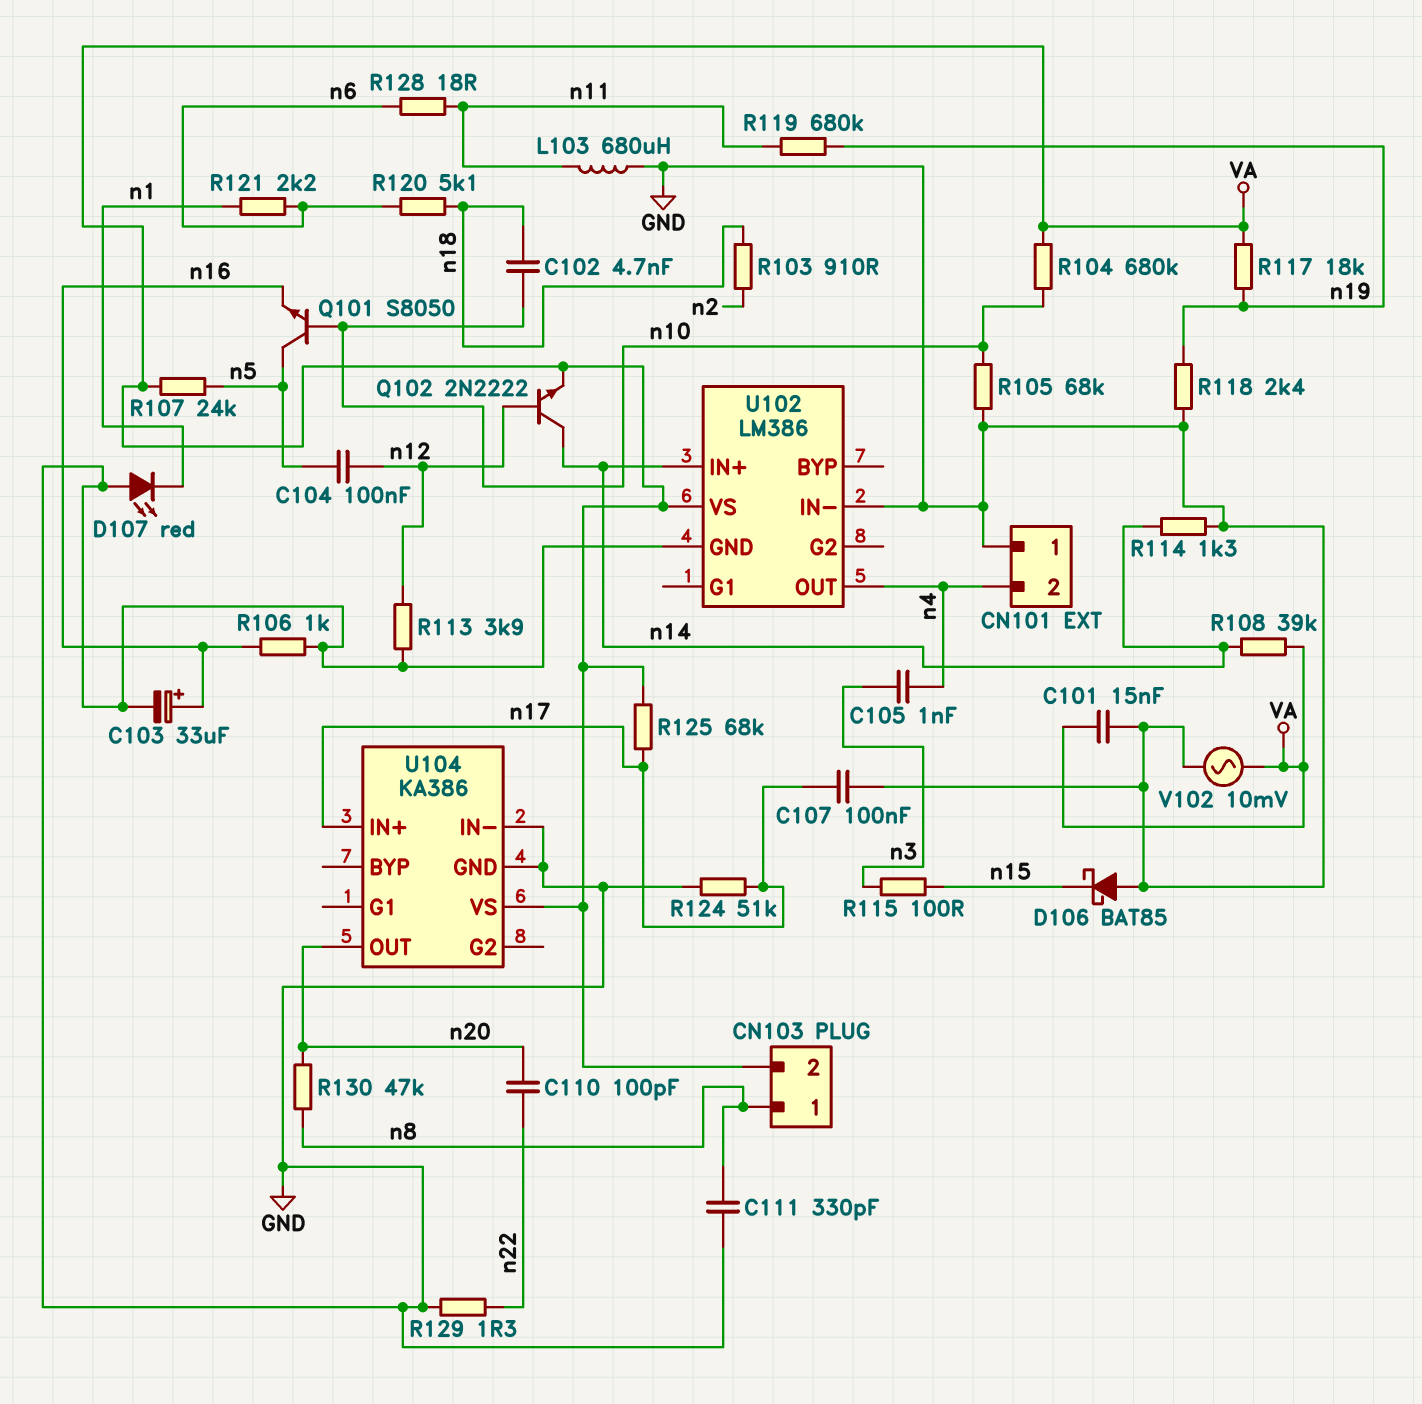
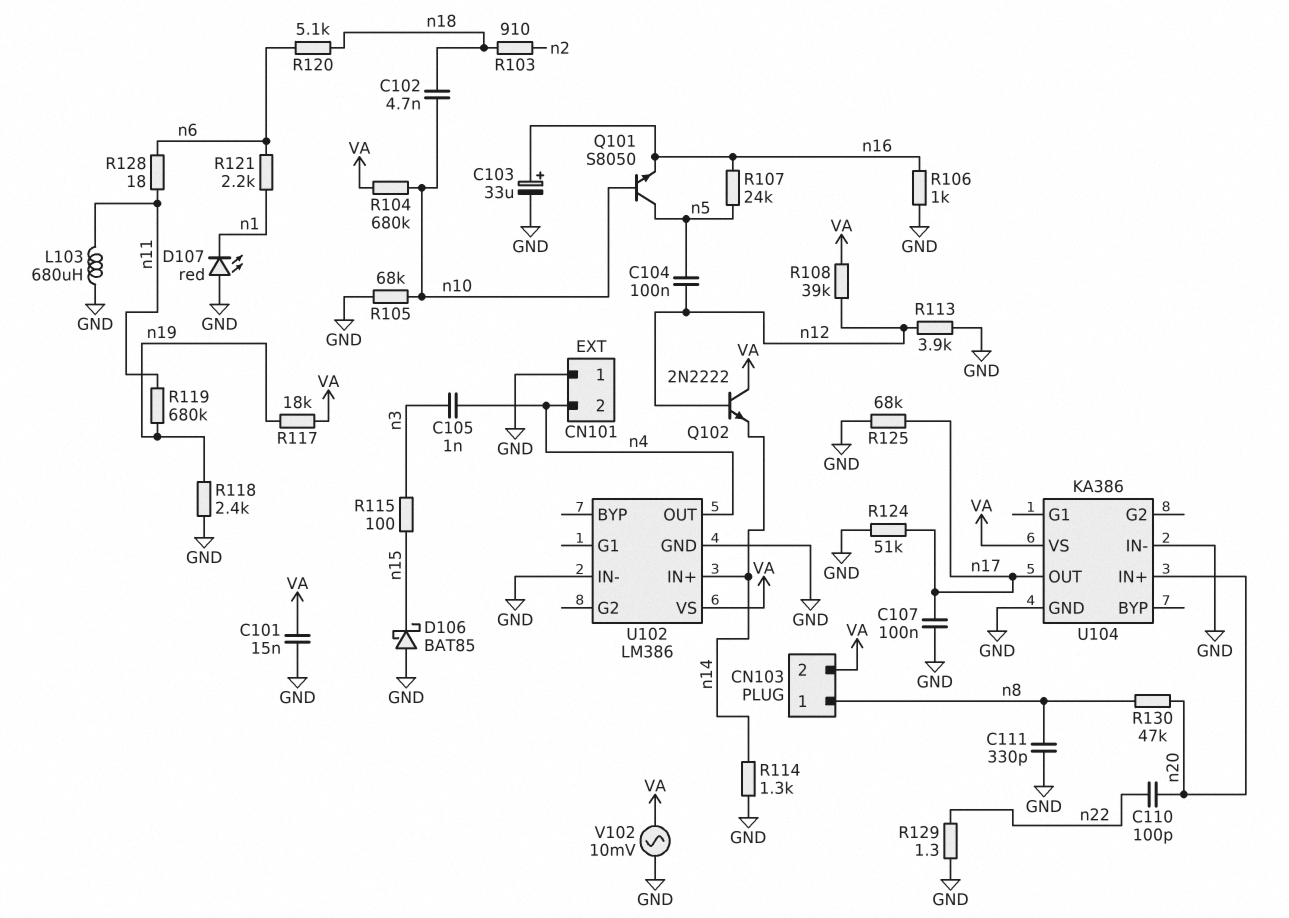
Q102: NPN 2N2222 (B n12, C n14, E VA) -> NPN 2N2222 (B n12, C VA, E n14)
R107: 24k (VA, n5) -> 24k (n5, n16)
R108: 39k (VA, n14) -> 39k (VA, n12)
R125: 68k (VA, n17) -> 68k (GND, n17)
U104 pin IN+: n17 -> n20
U104 pin OUT: n20 -> n17

